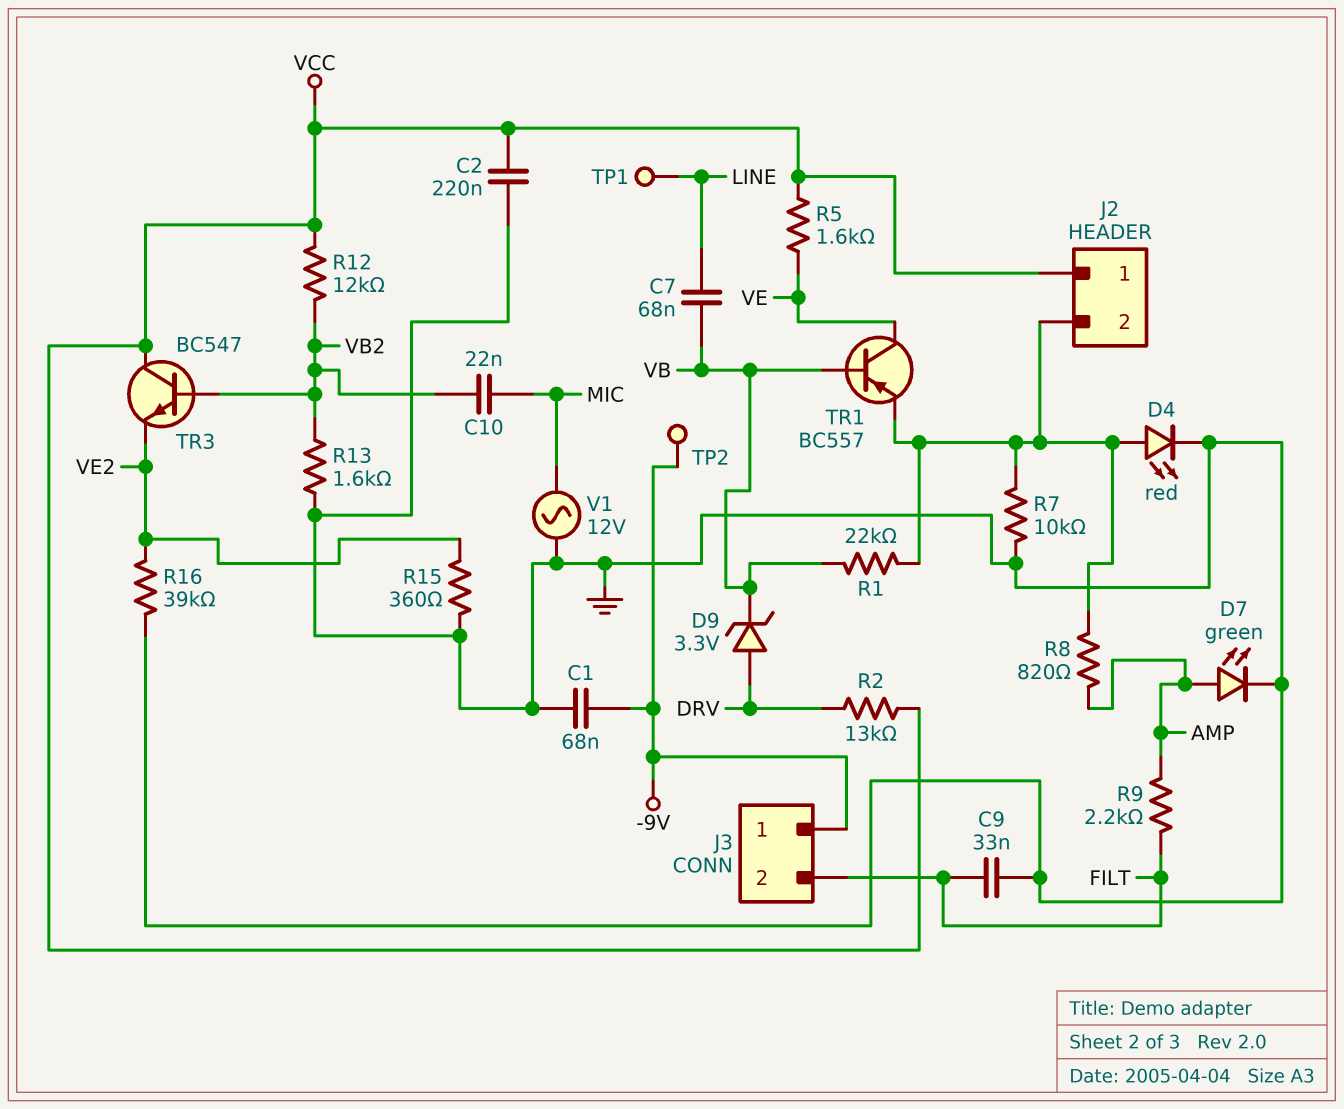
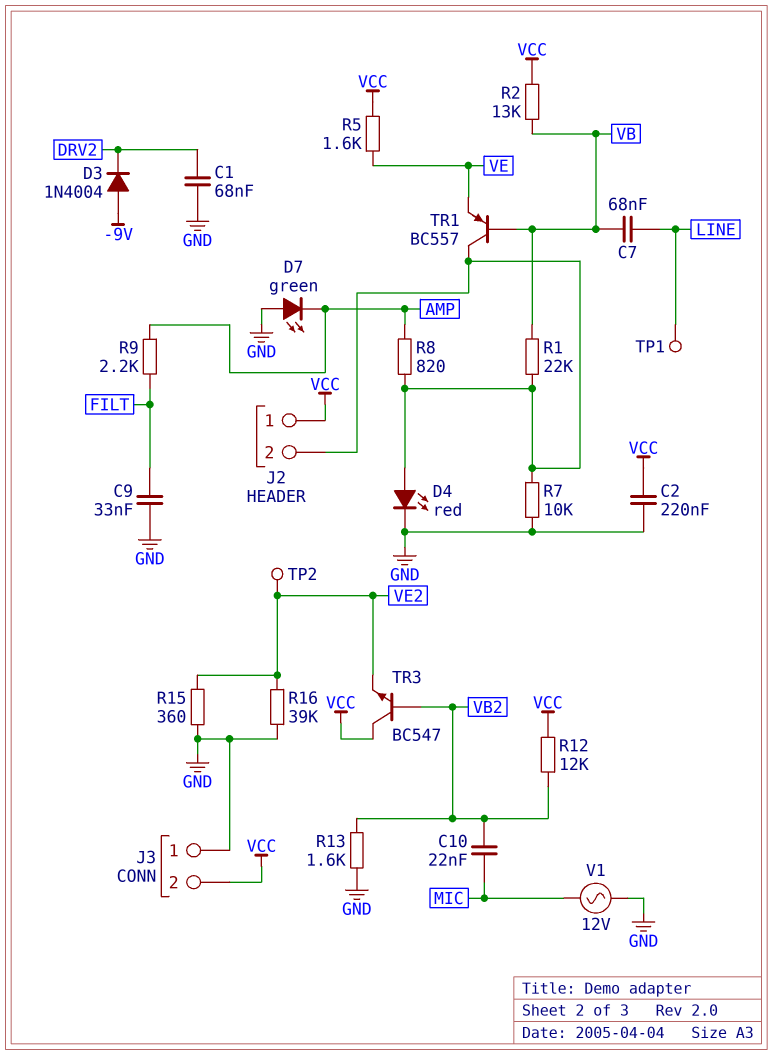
C1: 68nF (-9V, GND) -> 68nF (DRV2, GND)
D3: none -> diode 1N4004 (A -9V, K DRV2)
D7: LED green (A AMP, K GND) -> LED green (A GND, K AMP)
D9: zener 3.3V (A DRV, K VB) -> none
J3 pin 1: -9V -> GND
J3 pin 2: FILT -> VCC
R2: 13k (DRV, VCC) -> 13k (VB, VCC)
TP2: test point (-9V) -> test point (VE2)
TR1: PNP BC557 (B VB, C VE, E J2/2) -> PNP BC557 (B VB, C J2/2, E VE)

